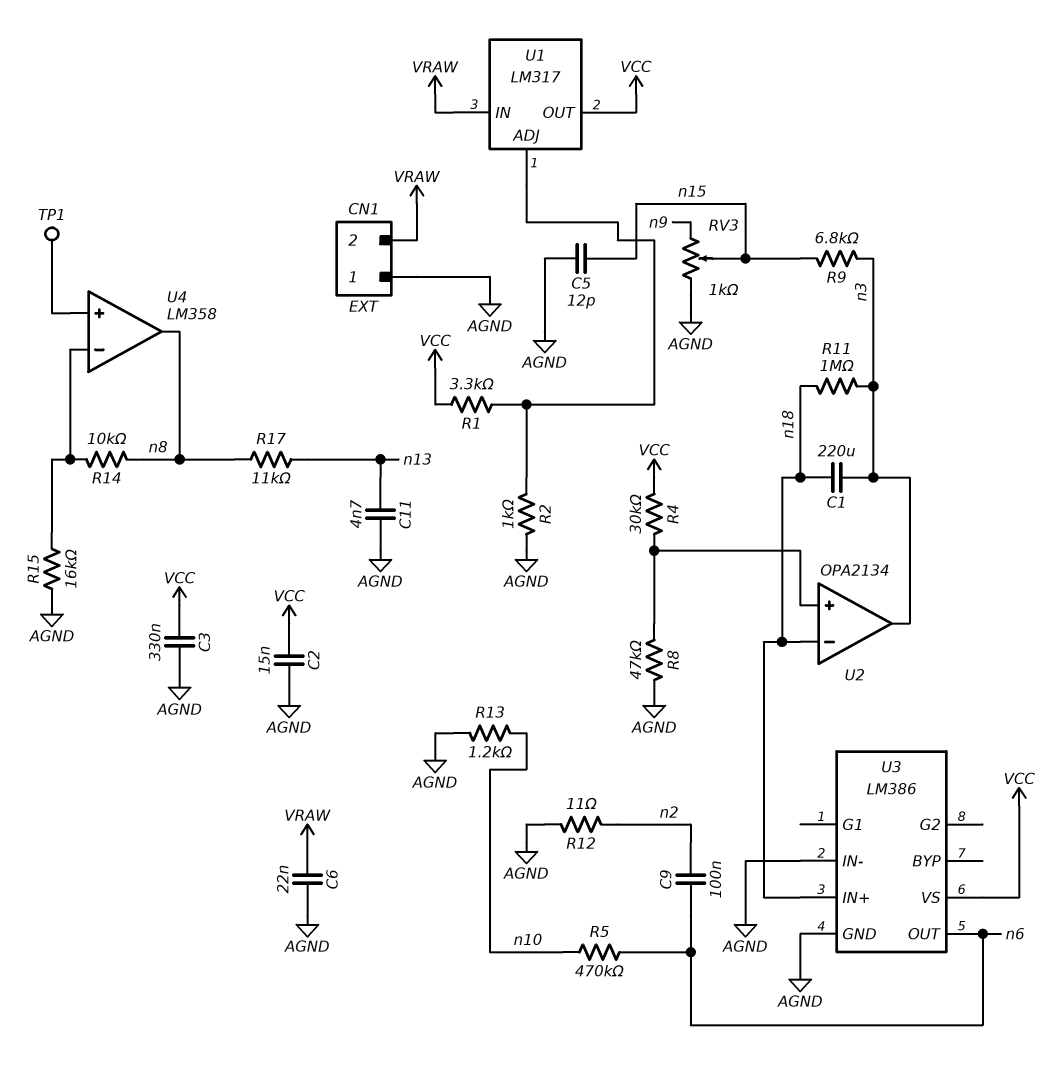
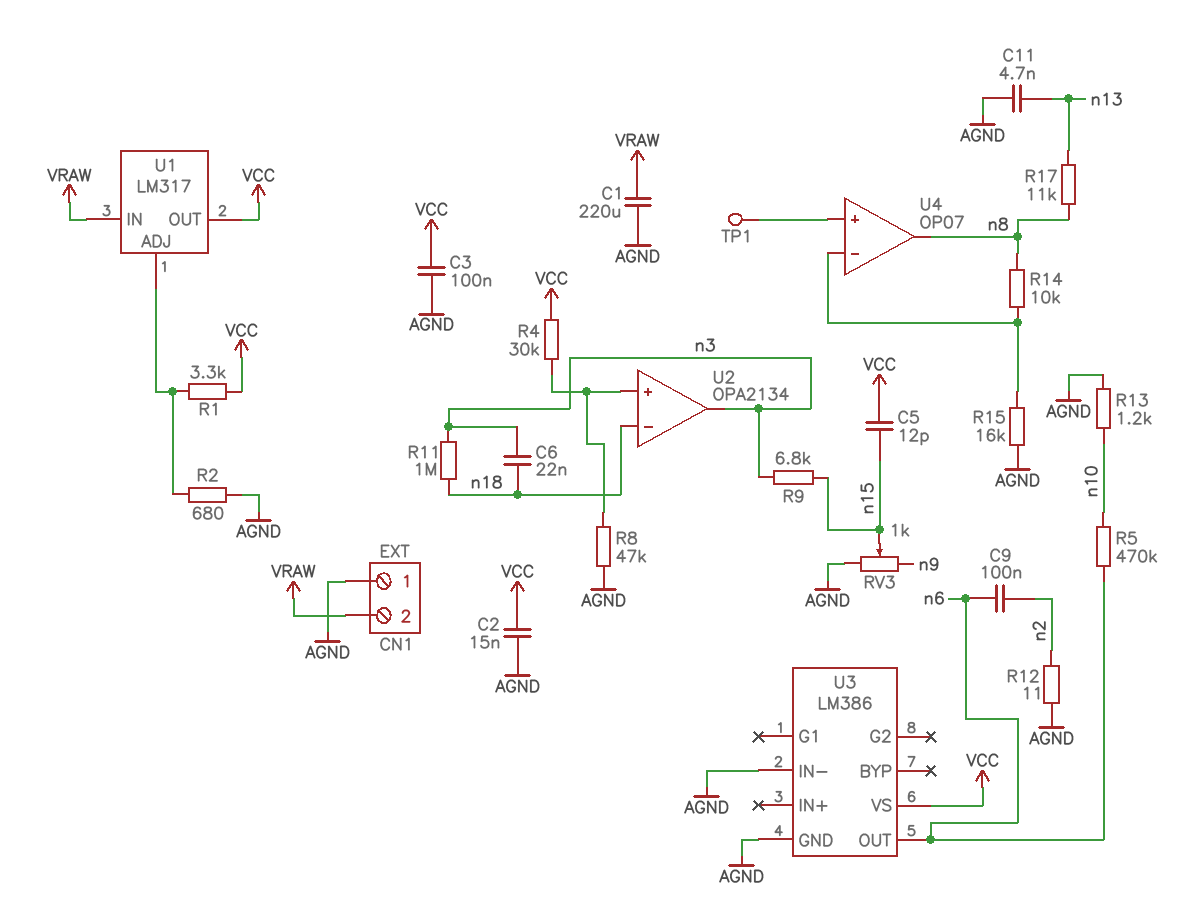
C1: 220uF (n3, n18) -> 220uF (AGND, VRAW)
C3: 330nF (AGND, VCC) -> 100nF (AGND, VCC)
C5: 12pF (AGND, n15) -> 12pF (VCC, n15)
C6: 22nF (AGND, VRAW) -> 22nF (n3, n18)
R2: 1k (AGND, U1/ADJ) -> 680 (AGND, U1/ADJ)
U3 pin IN+: n18 -> none
U4: LM358 -> OP07

